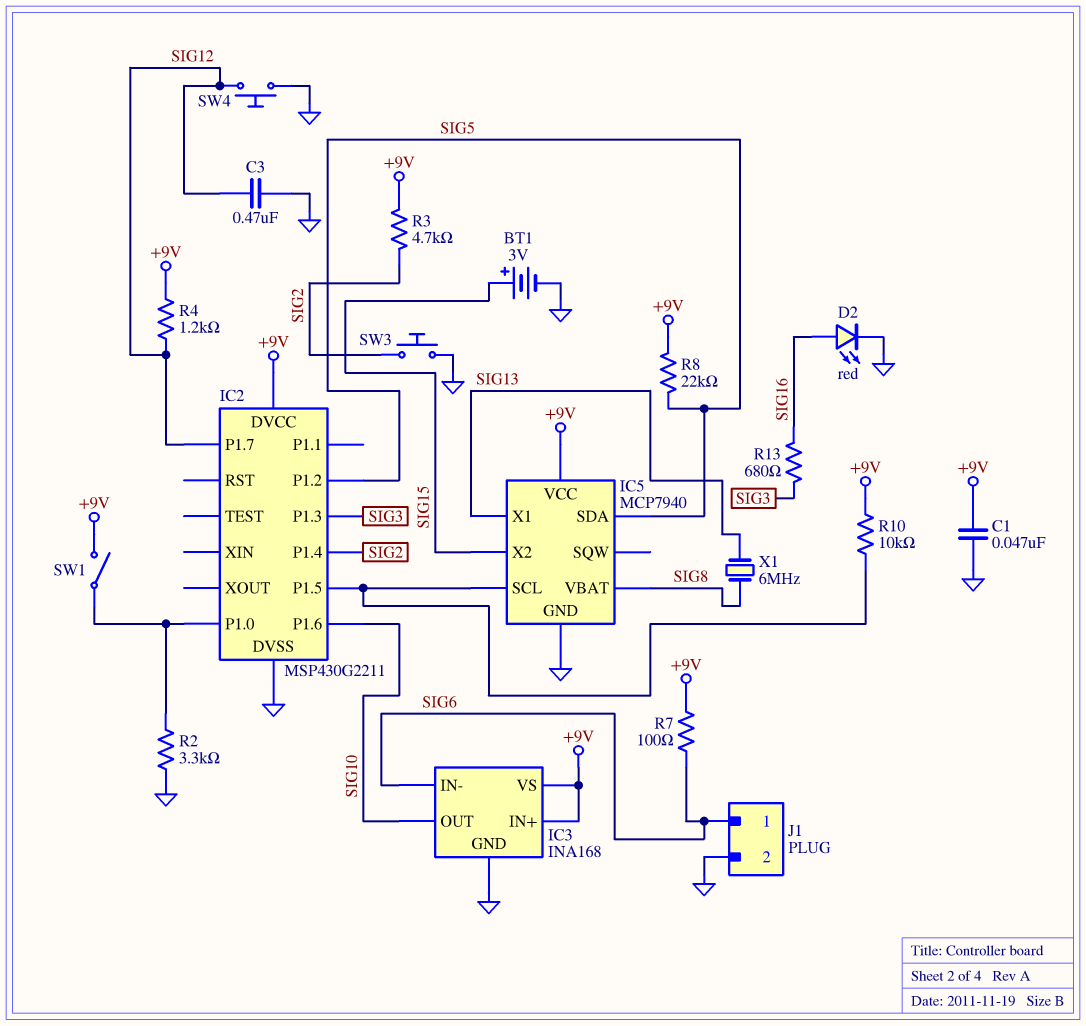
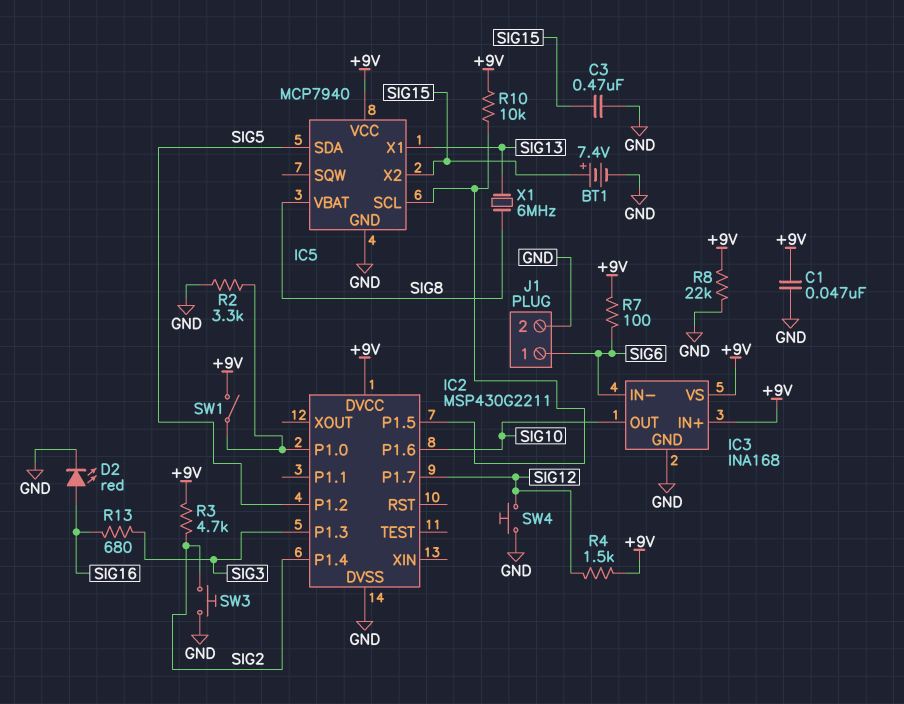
BT1: 3V (plus SIG15, minus GND) -> 7.4V (plus SIG15, minus GND)
C3: 470nF (GND, SIG12) -> 470nF (GND, SIG15)
R4: 1.2k (+9V, SIG12) -> 1.5k (+9V, SIG12)
R8: 22k (+9V, SIG5) -> 22k (+9V, GND)

